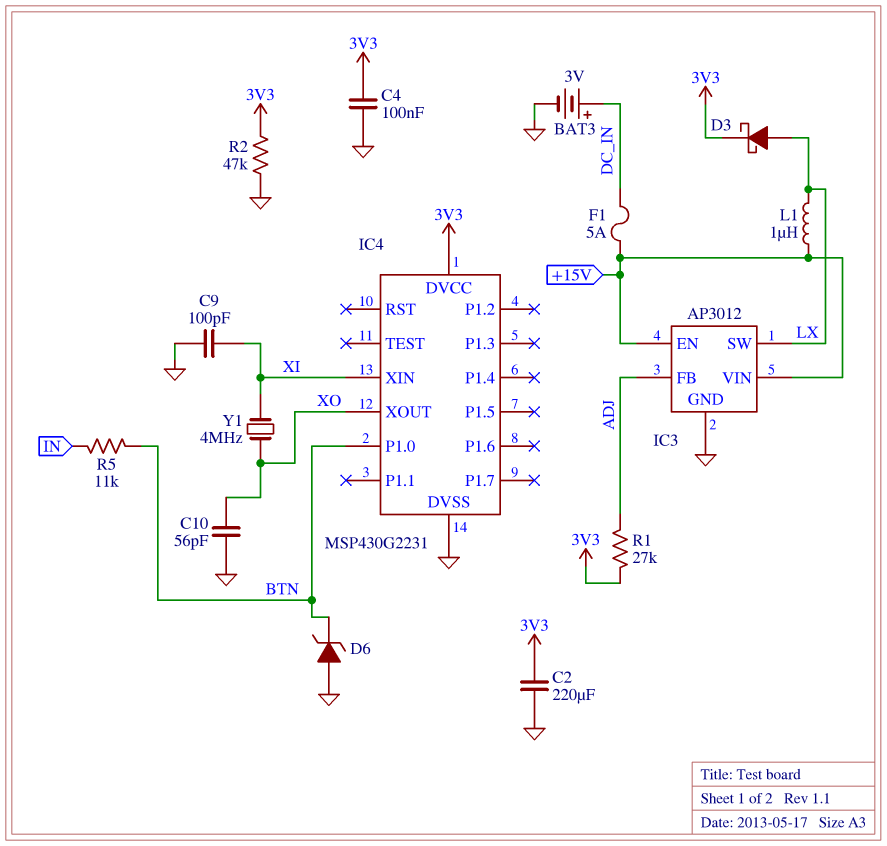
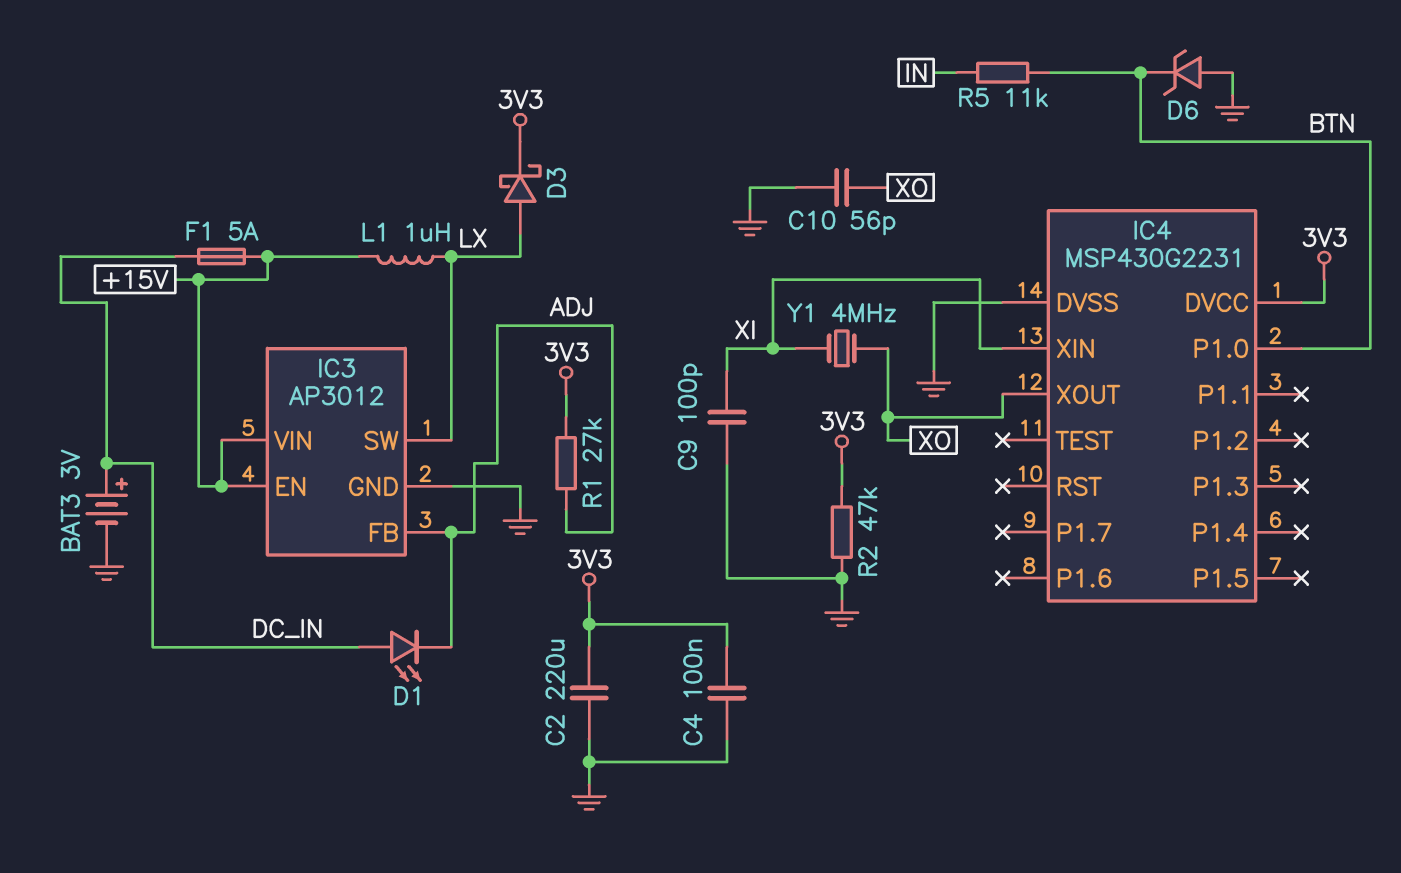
D1: none -> LED (A DC_IN, K ADJ)

